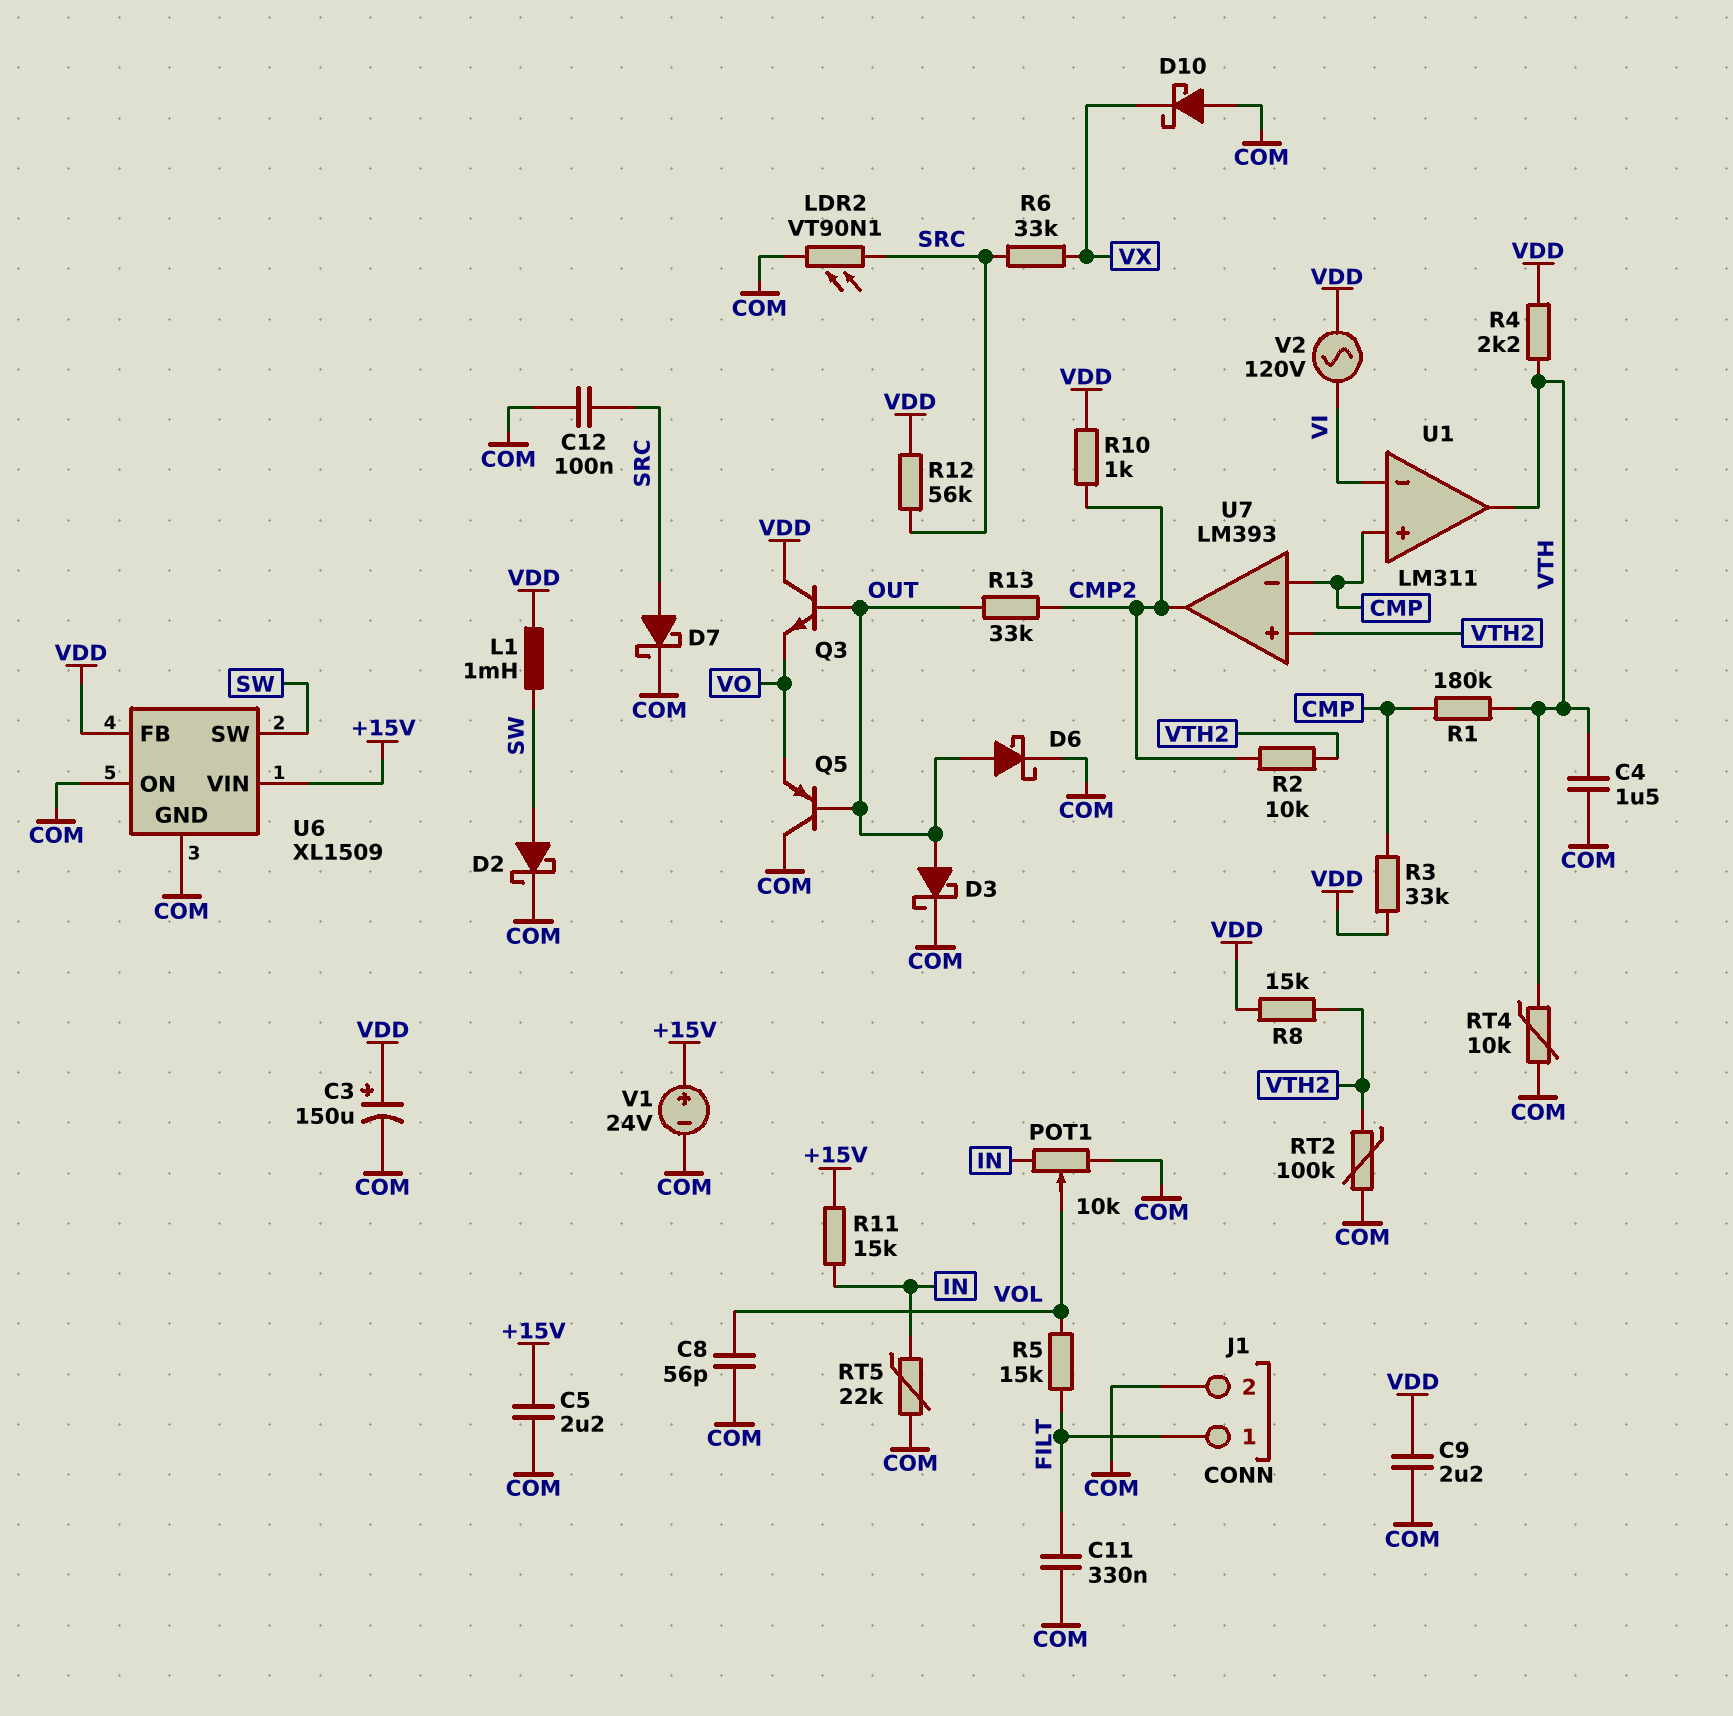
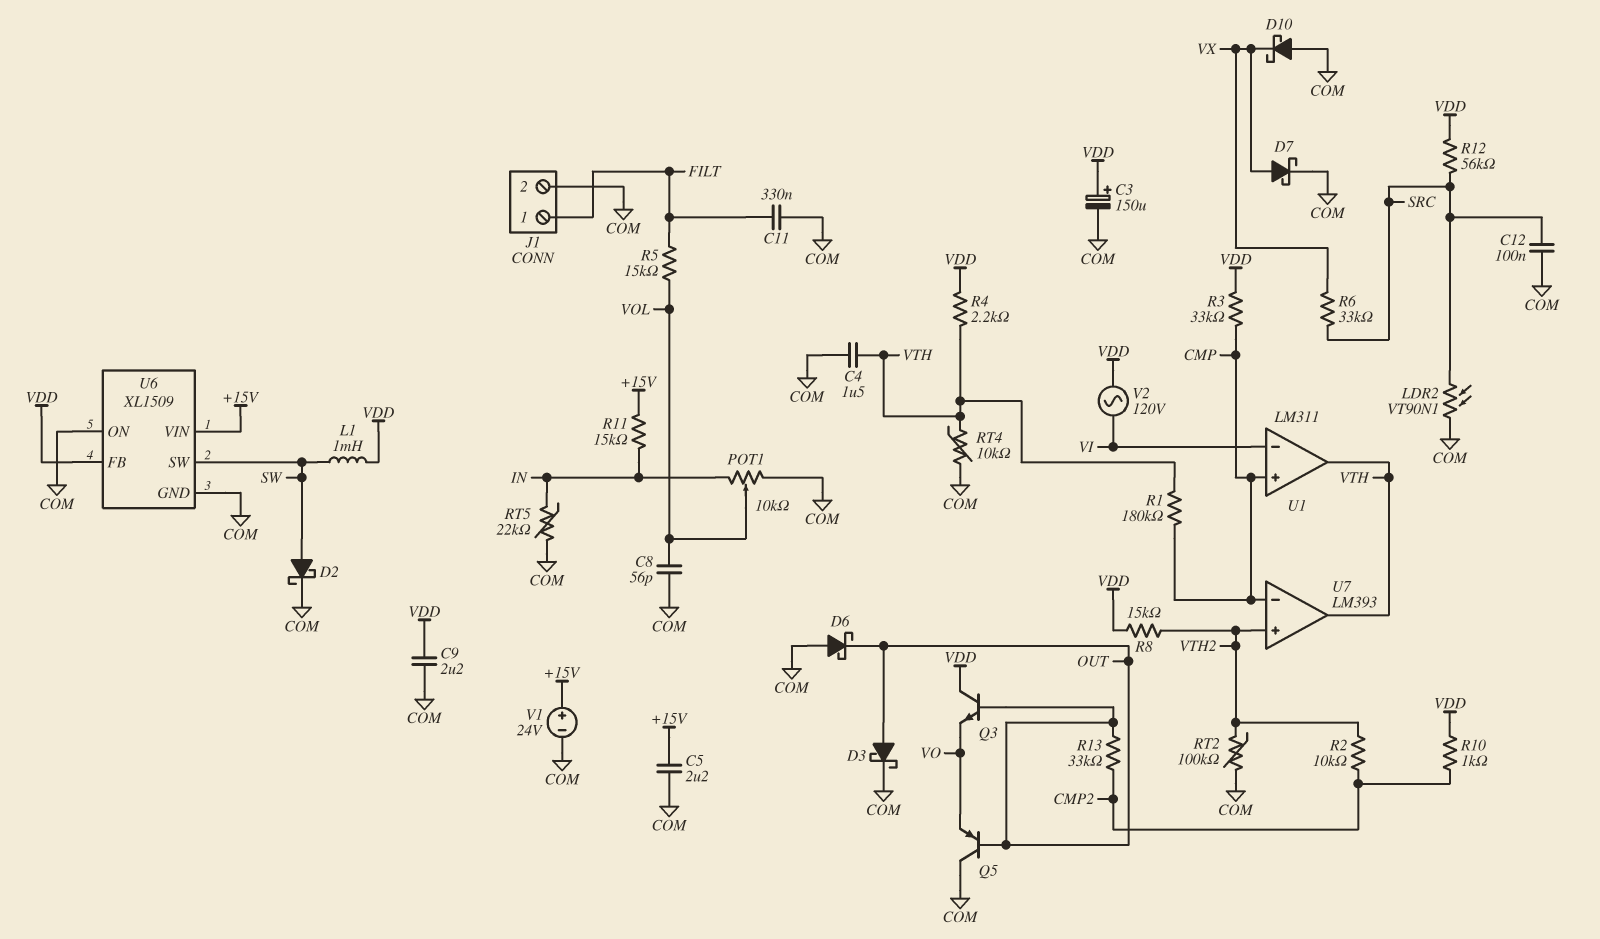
D6: schottky (A OUT, K COM) -> schottky (A COM, K OUT)
D7: schottky (A SRC, K COM) -> schottky (A VX, K COM)
U7 pin out: CMP2 -> VTH

